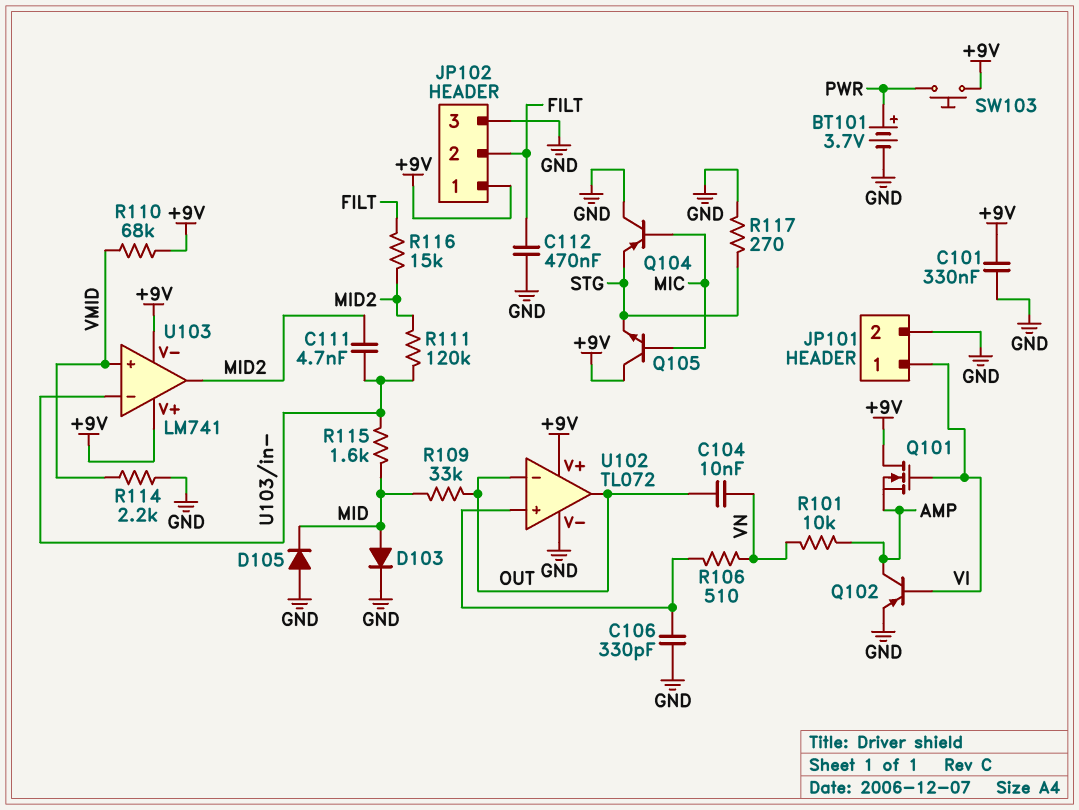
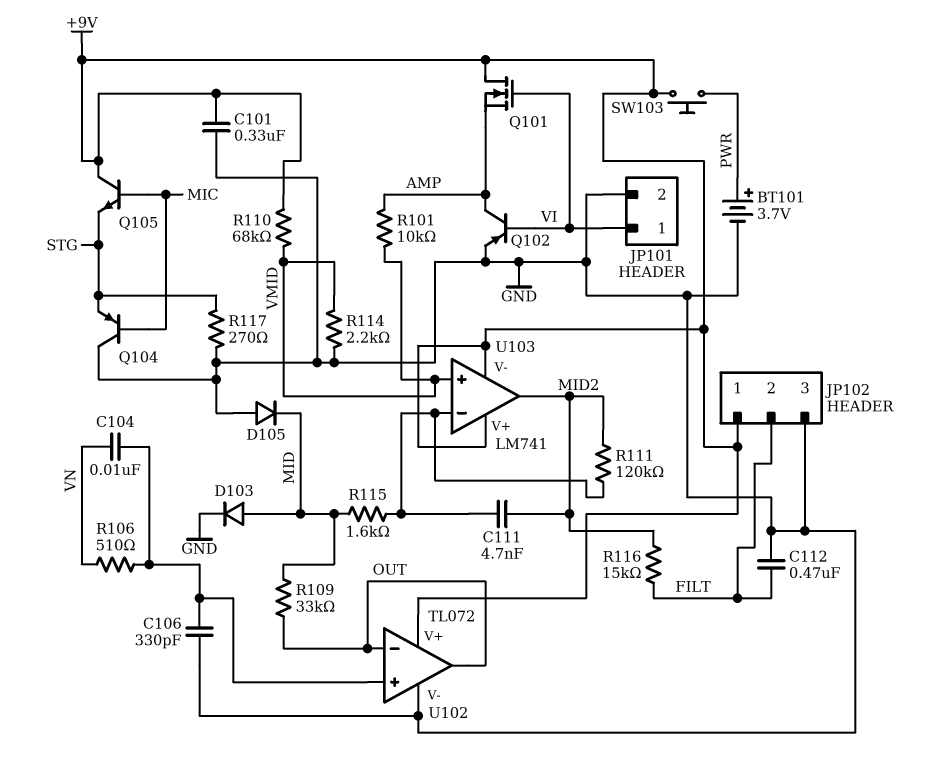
C104: 10nF (OUT, VN) -> 10nF (U102/in+, VN)
R101: 10k (AMP, VN) -> 10k (AMP, VMID)

